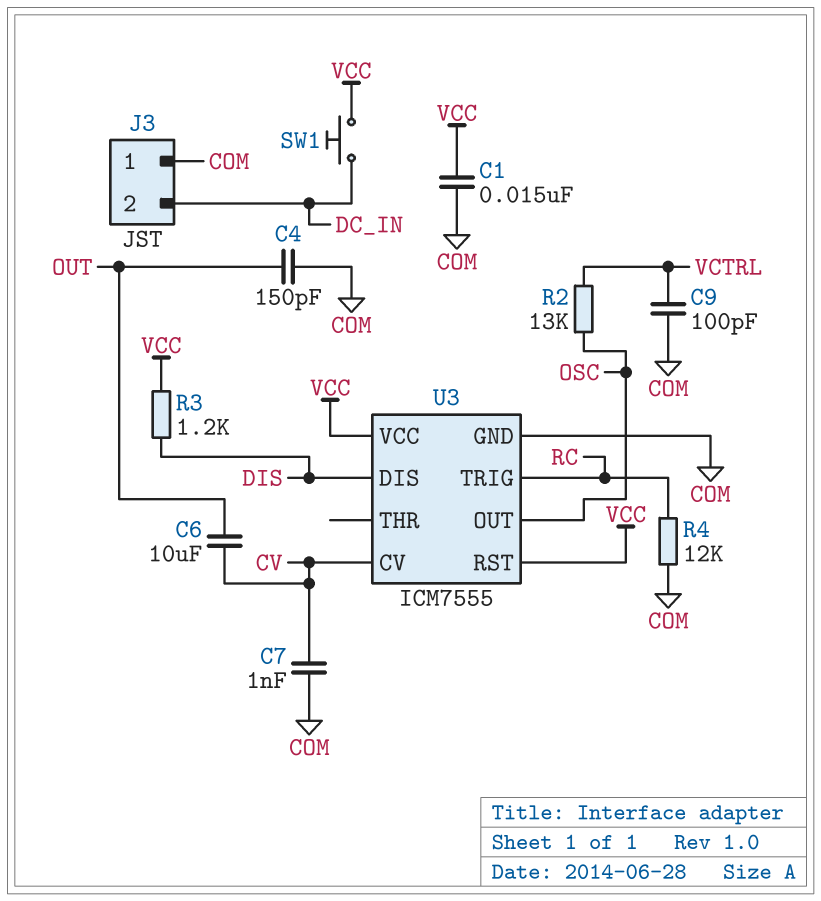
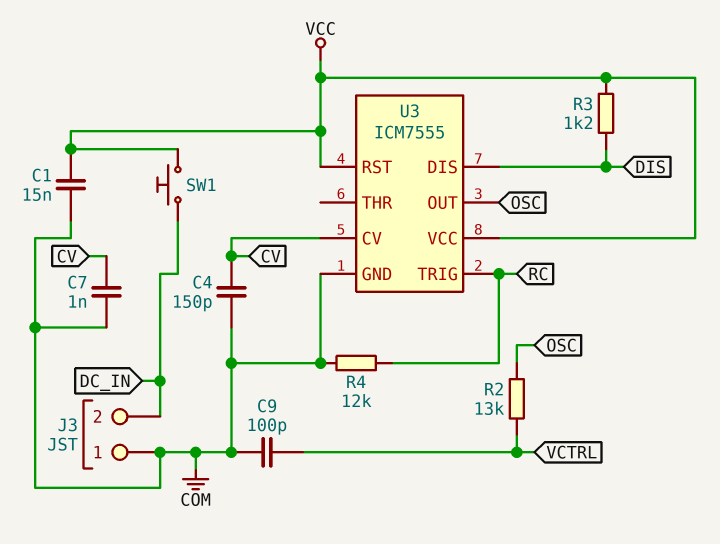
C4: 150pF (COM, OUT) -> 150pF (COM, CV)
C6: 10uF (CV, OUT) -> none

